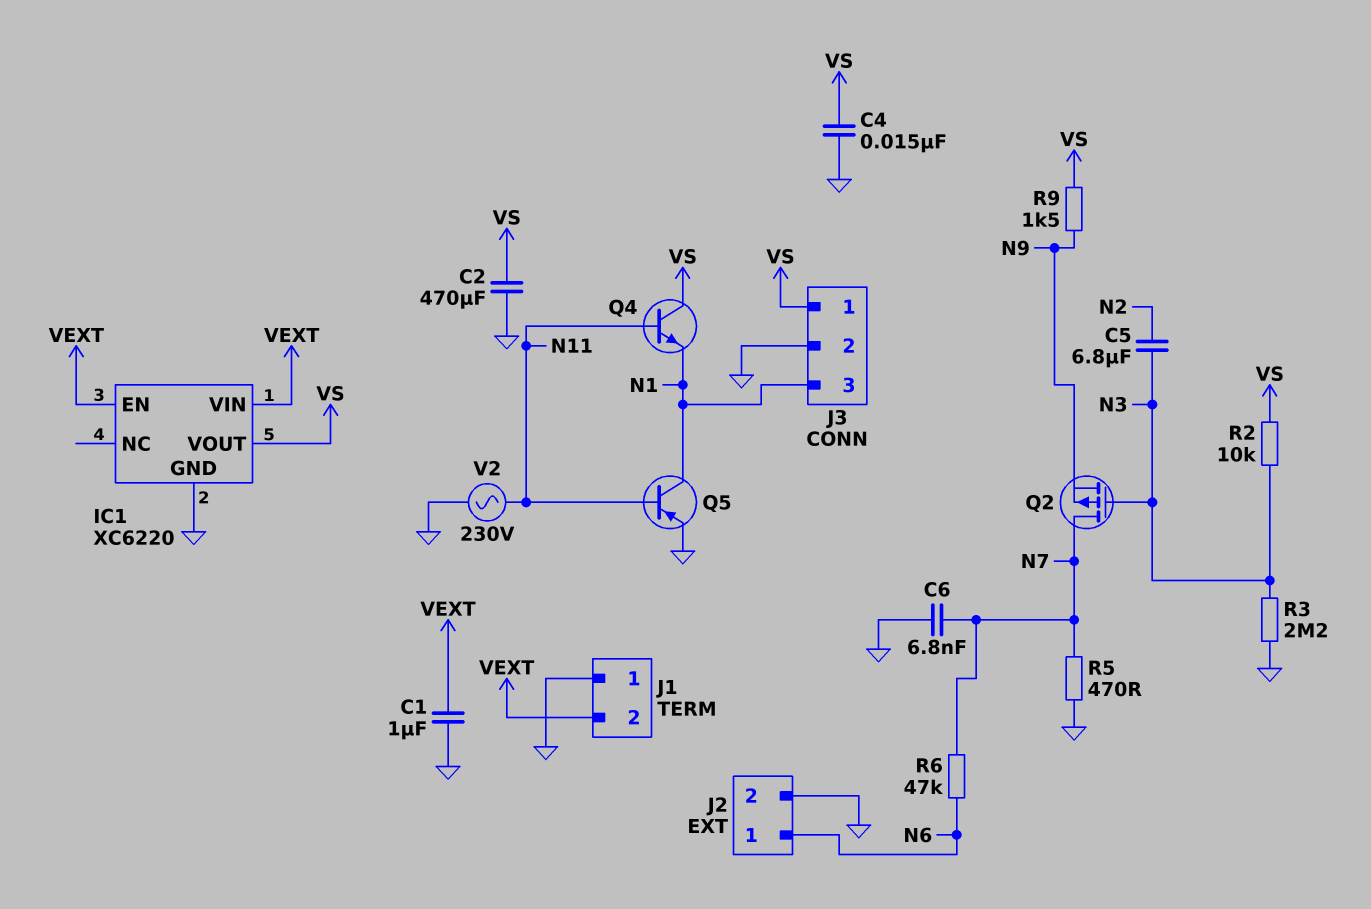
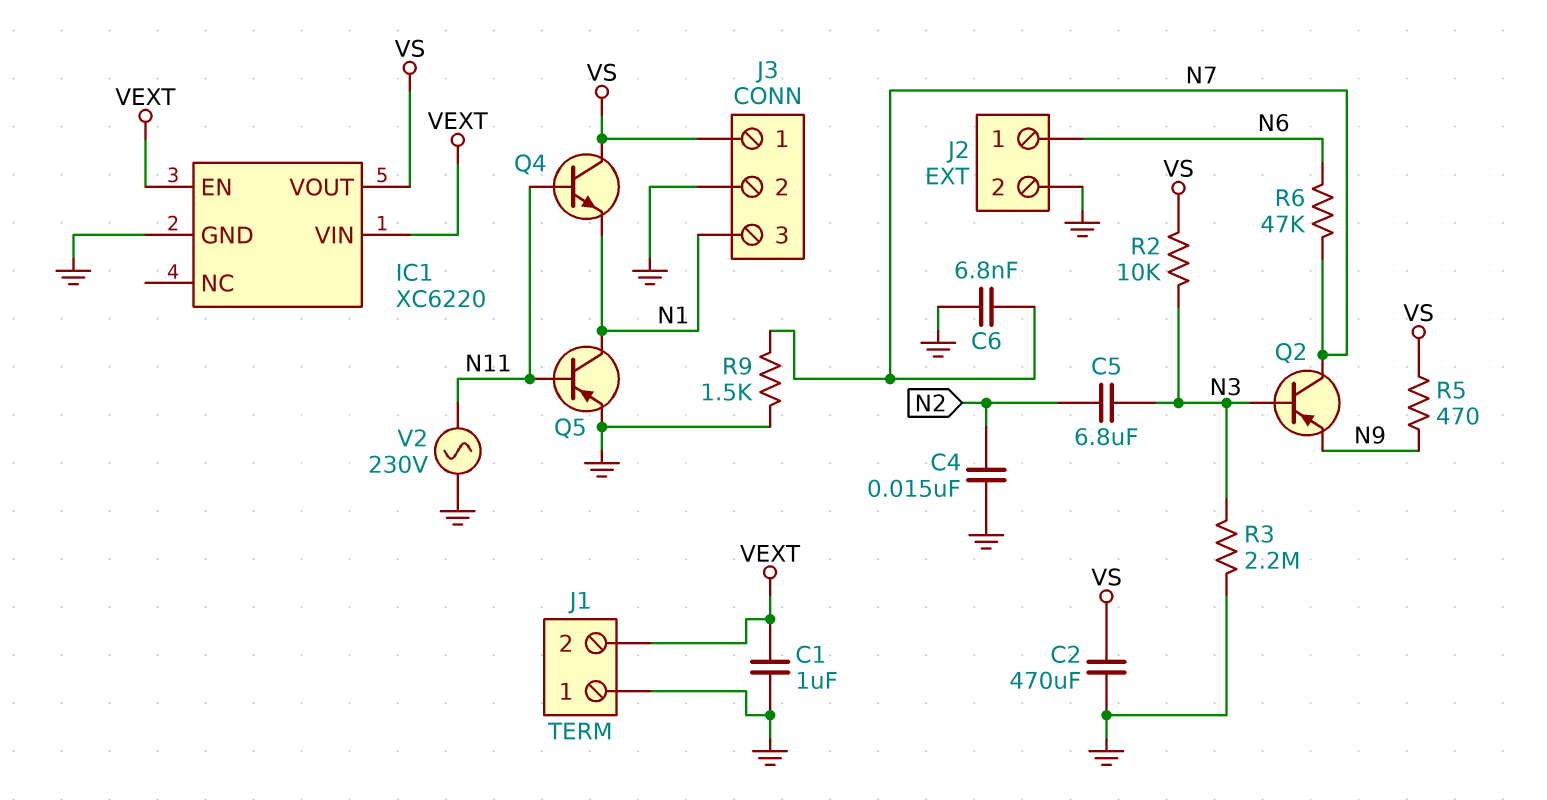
C4: 15nF (GND, VS) -> 15nF (GND, N2)
Q2: PMOS (G N3, D N7, S N9) -> PNP (B N3, C N7, E N9)
R5: 470 (GND, N7) -> 470 (N9, VS)
R9: 1.5k (N9, VS) -> 1.5k (GND, N7)

